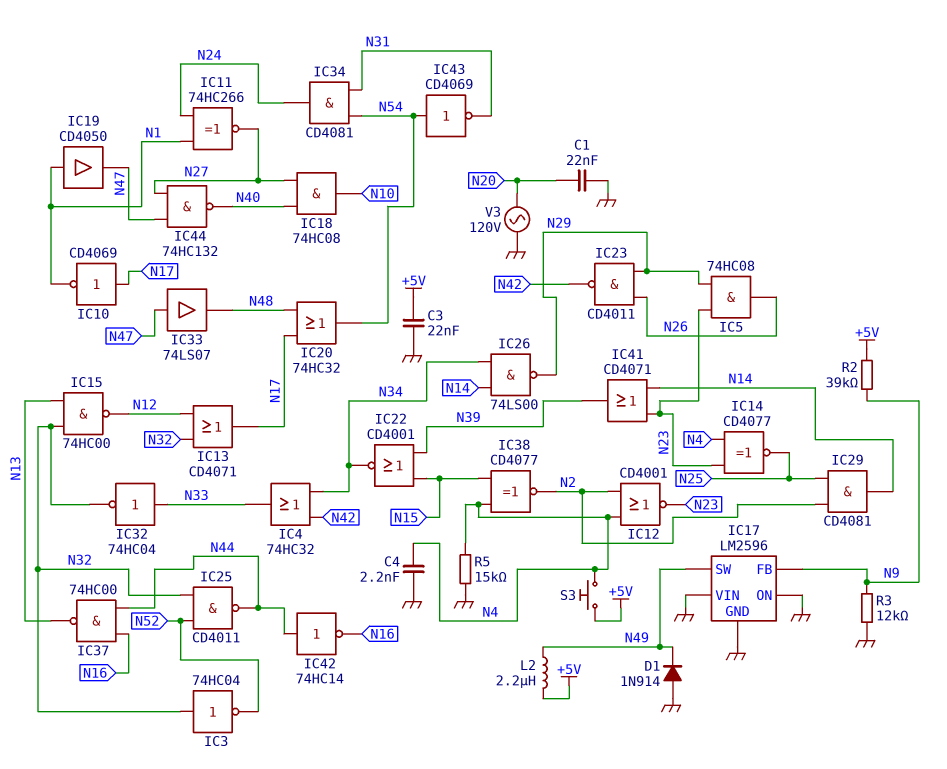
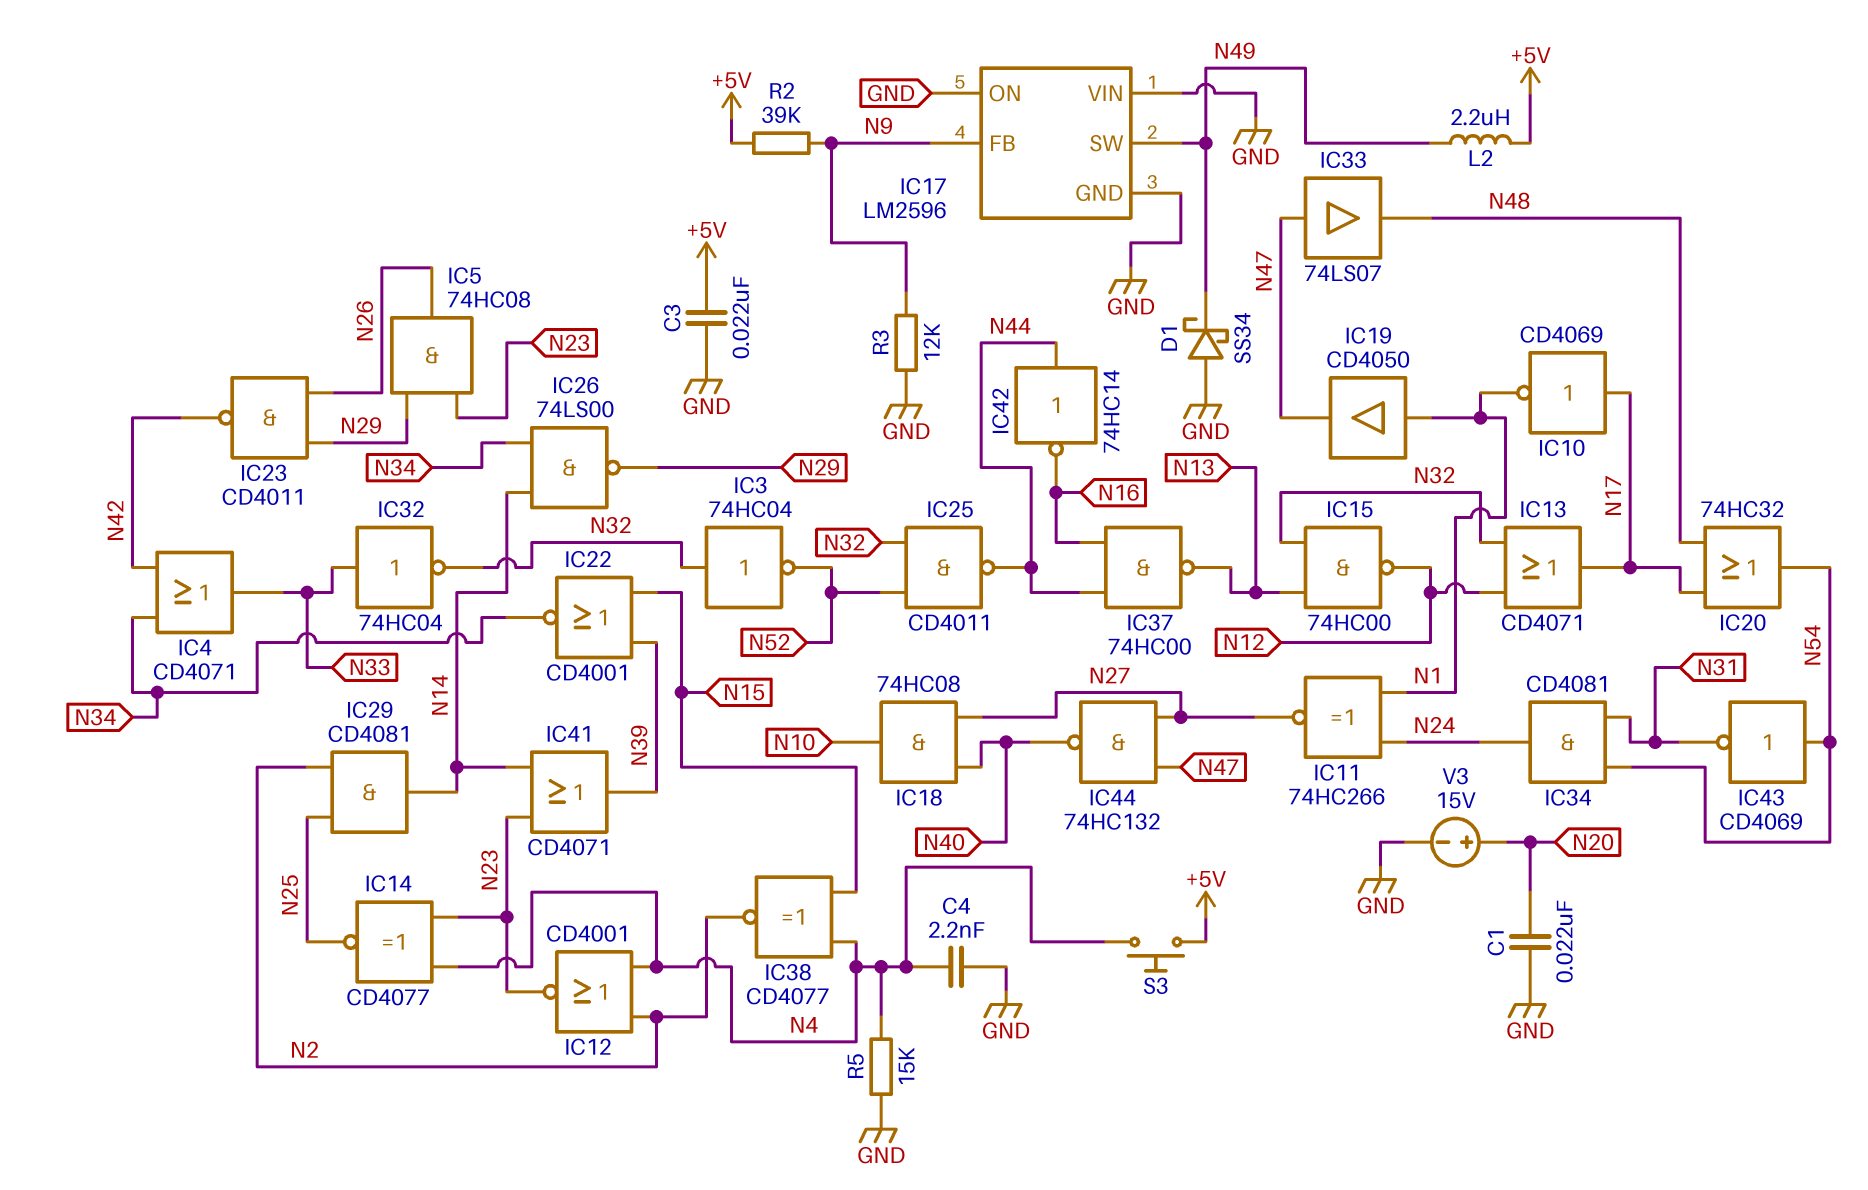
D1: diode 1N914 (A GND, K N49) -> schottky SS34 (A GND, K N49)
IC4: OR 74HC32 (in N34, in N42, out N33) -> OR CD4071 (in N34, in N42, out N33)
V3: AC 120V (GND, N20) -> 15V (plus N20, minus GND)

